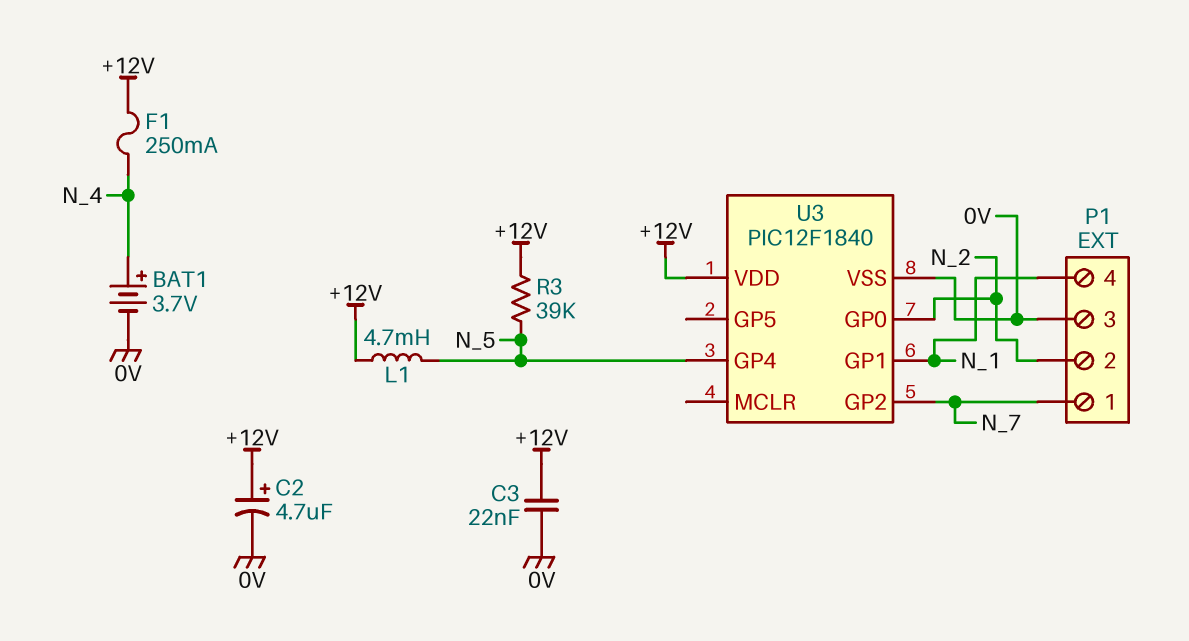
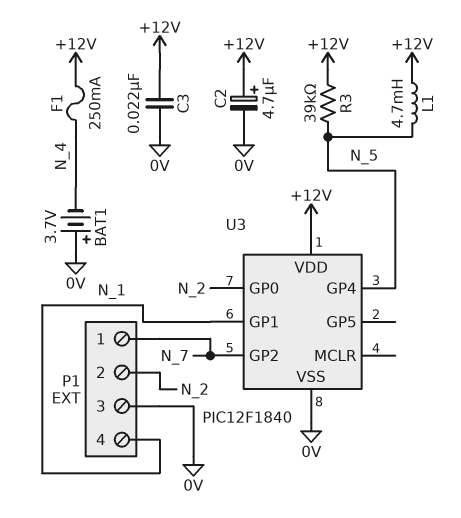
BAT1: 3.7V (plus N_4, minus 0V) -> 3.7V (plus 0V, minus N_4)

